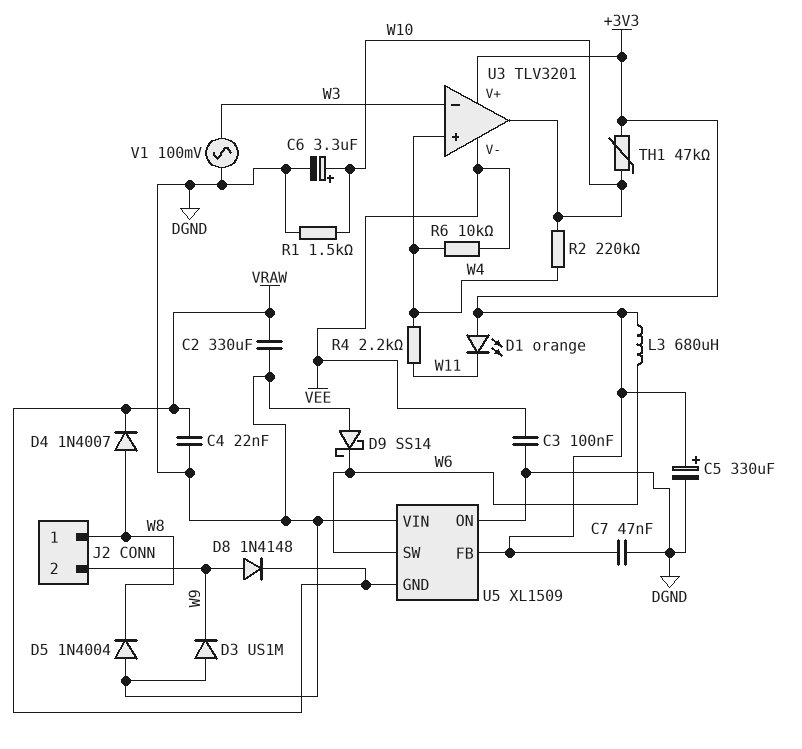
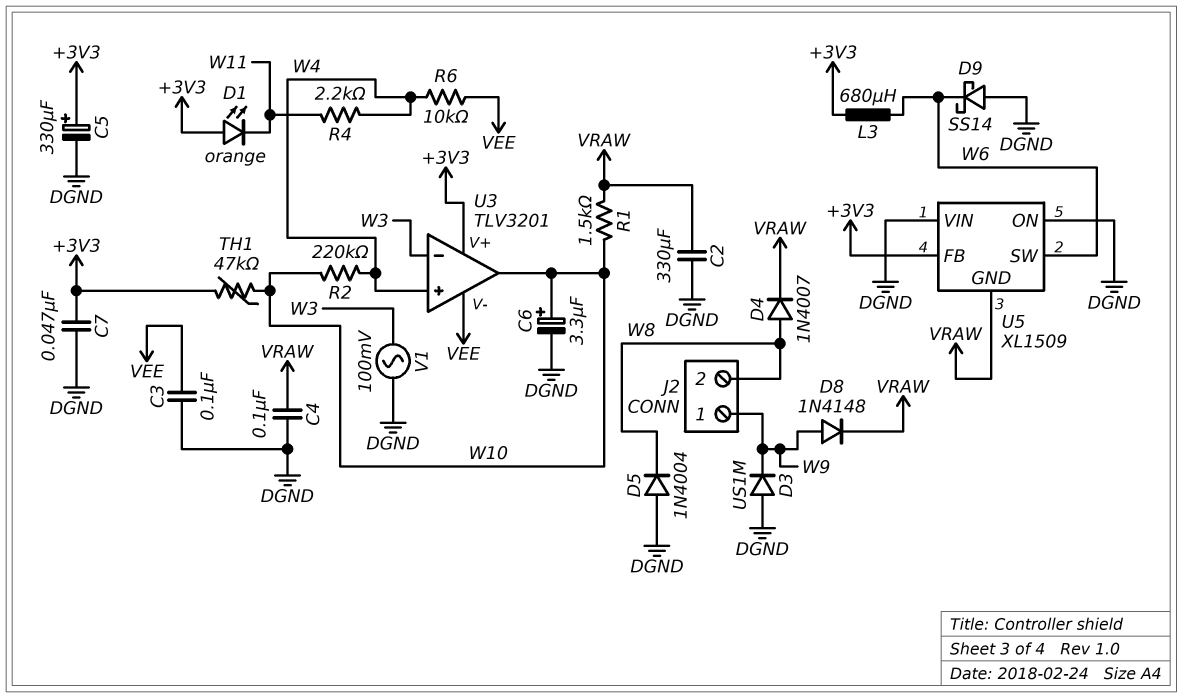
C4: 22nF (DGND, VRAW) -> 100nF (DGND, VRAW)
J2 pin 1: W8 -> W9
J2 pin 2: W9 -> W8
R1: 1.5k (DGND, W10) -> 1.5k (VRAW, W10)

